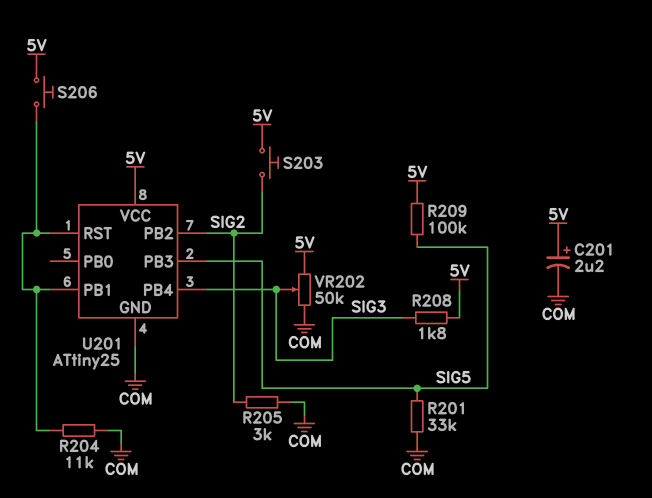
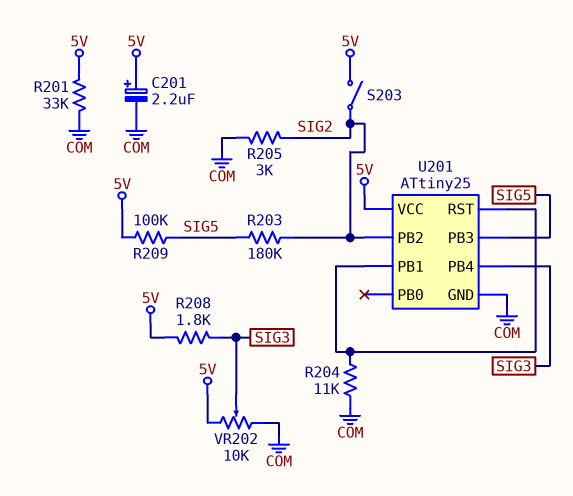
R201: 33k (COM, SIG5) -> 33k (5V, COM)
R203: none -> 180k (SIG2, SIG5)
S203: button (5V, SIG2) -> switch (5V, SIG2)
S206: button (5V, U201/PB1) -> none
VR202: 50k (5V, COM, wiper SIG3) -> 10k (5V, COM, wiper SIG3)

